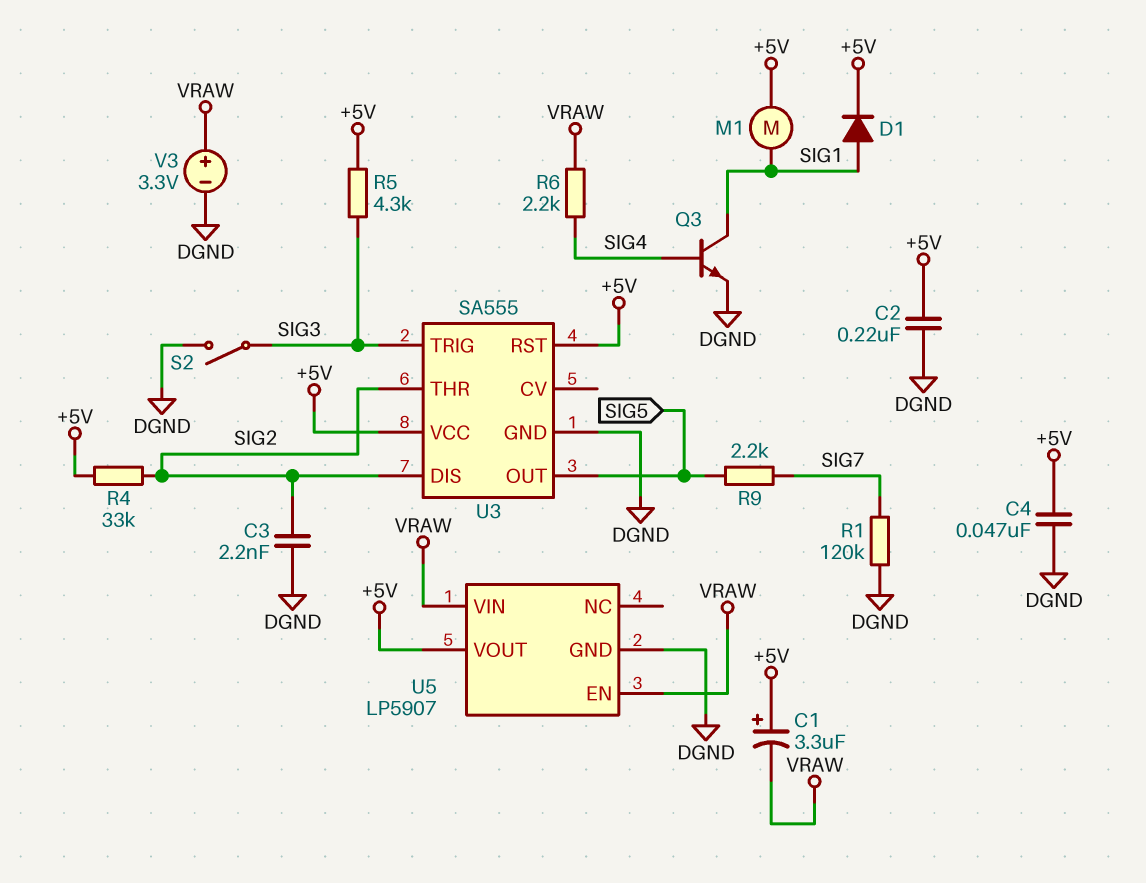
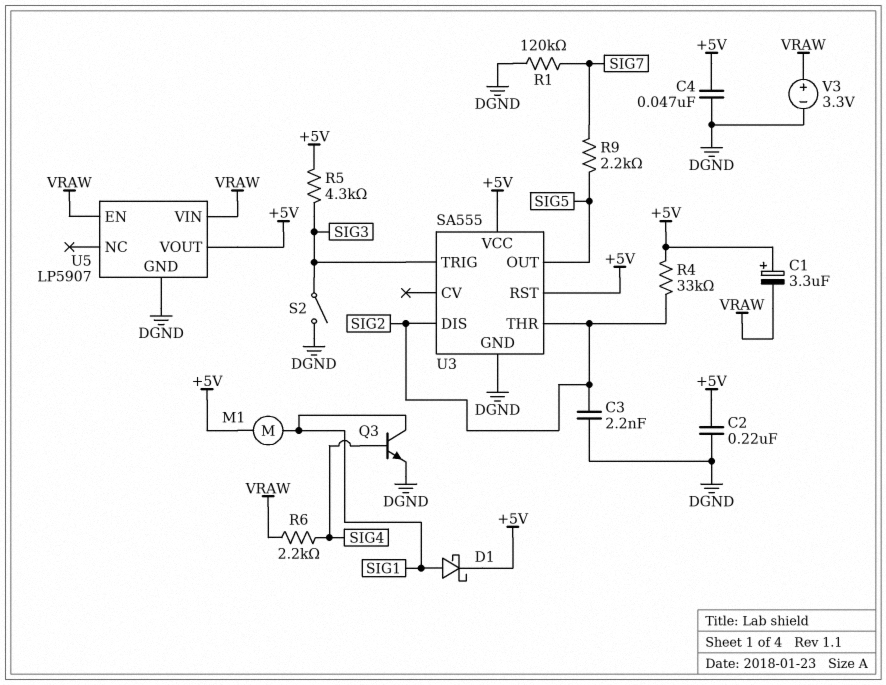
D1: diode (A SIG1, K +5V) -> schottky (A SIG1, K +5V)

